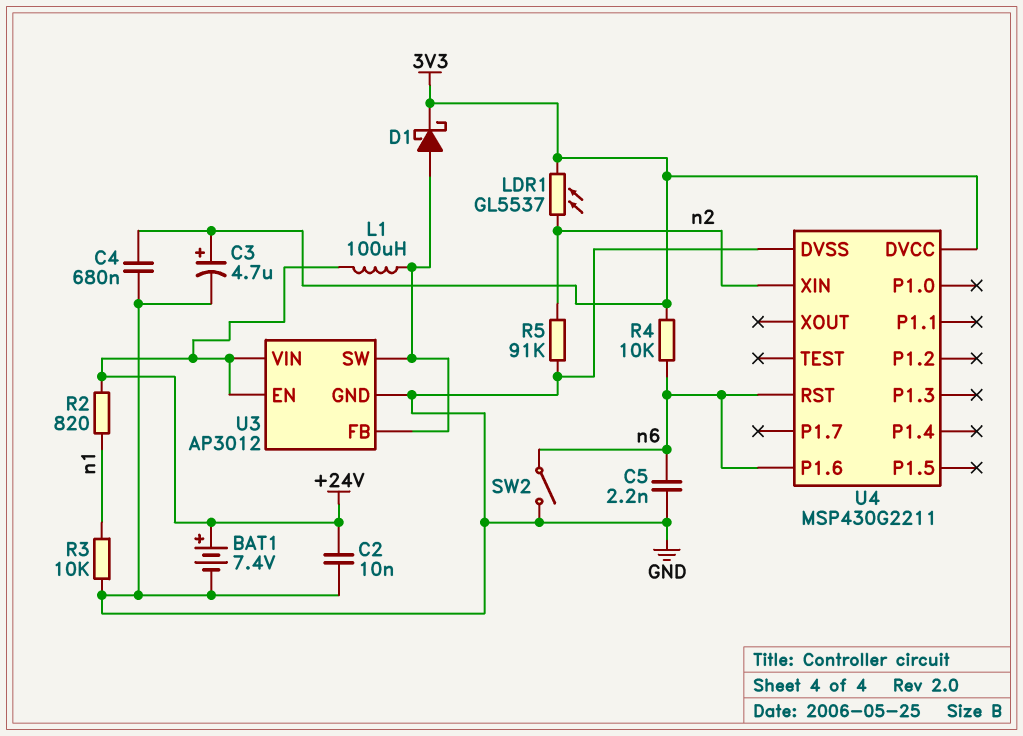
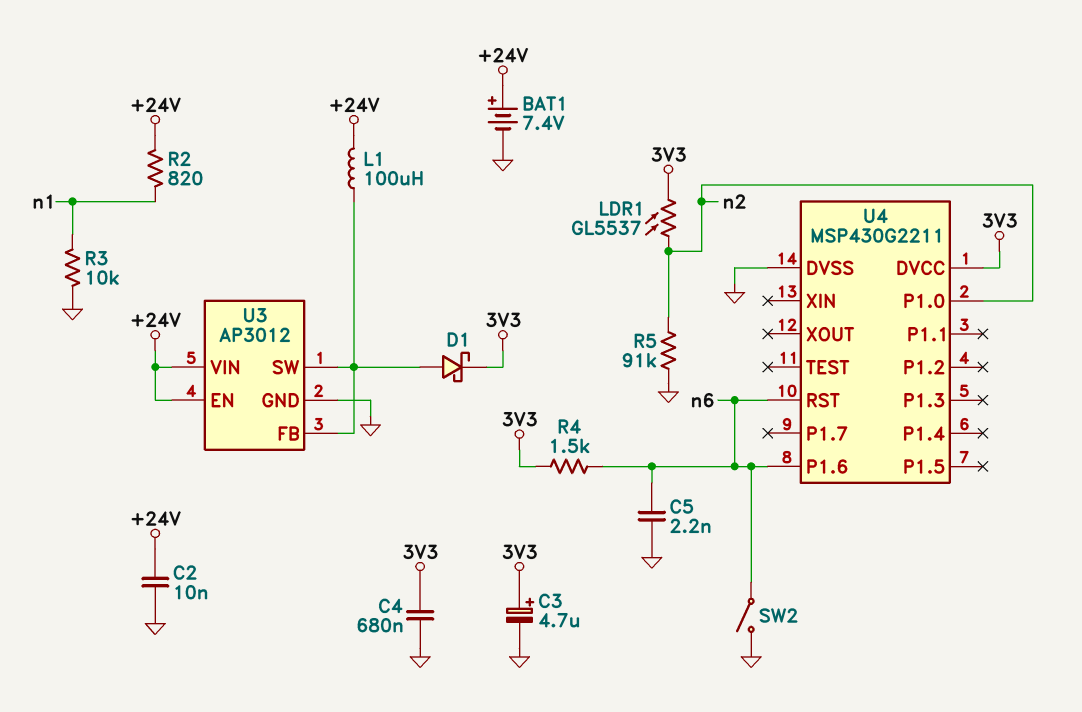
R4: 10k (3V3, n6) -> 1.5k (3V3, n6)
U4 pin P1.0: none -> n2
U4 pin XIN: n2 -> none

